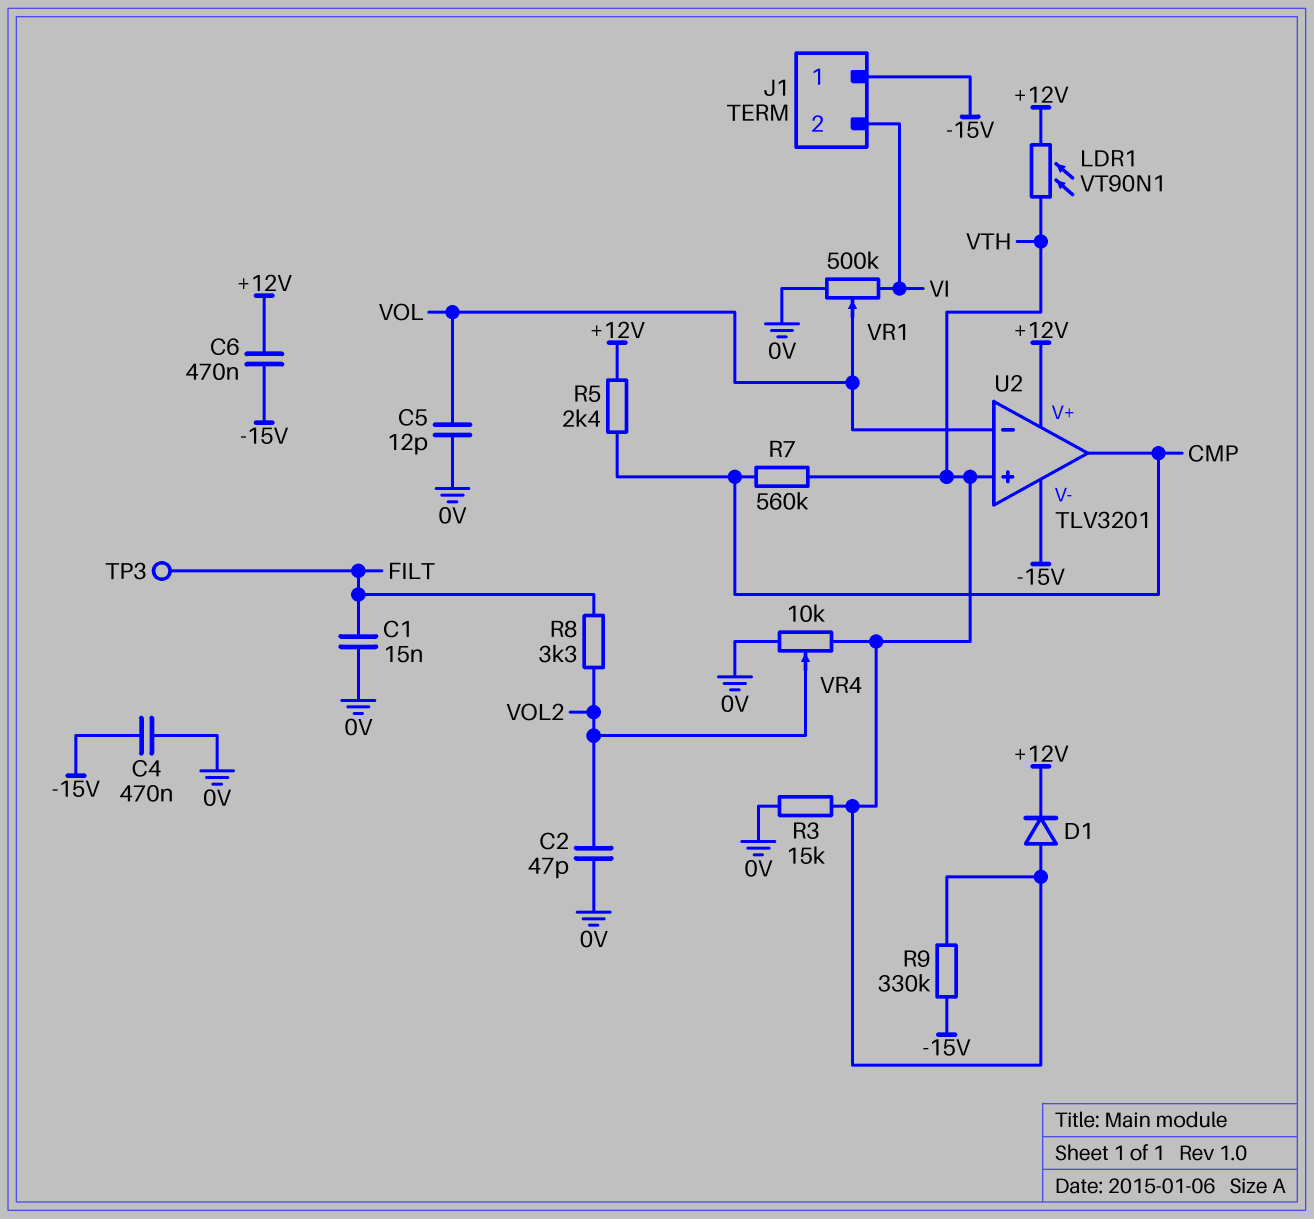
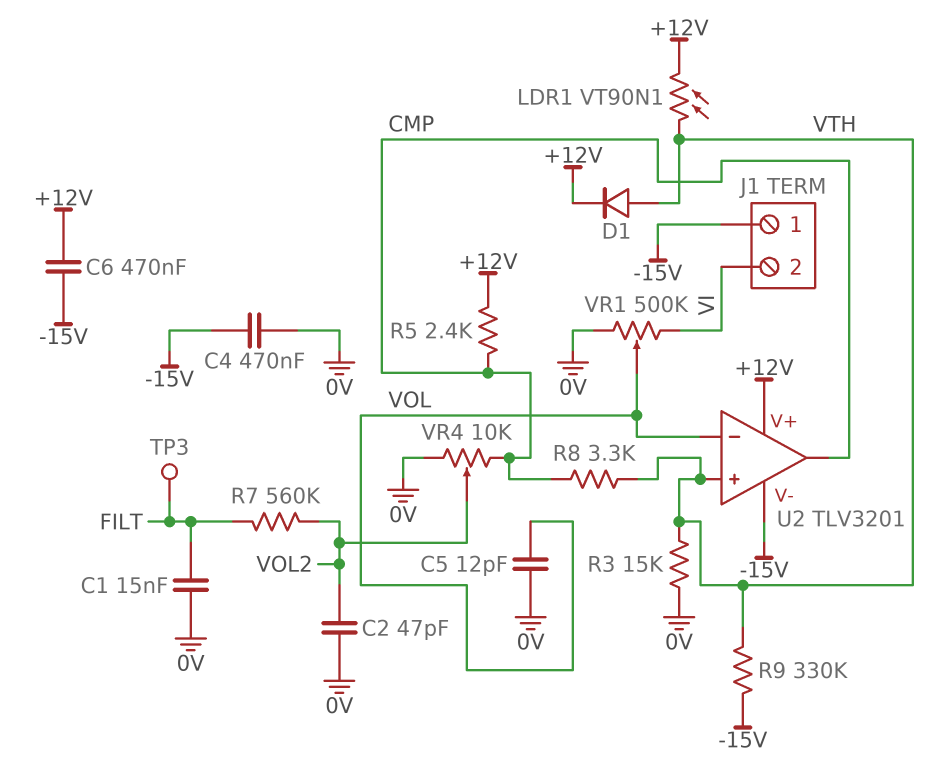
R7: 560k (CMP, VTH) -> 560k (FILT, VOL2)
R8: 3.3k (FILT, VOL2) -> 3.3k (CMP, VTH)
VR4: 10k (0V, VTH, wiper VOL2) -> 10k (0V, CMP, wiper VOL2)

